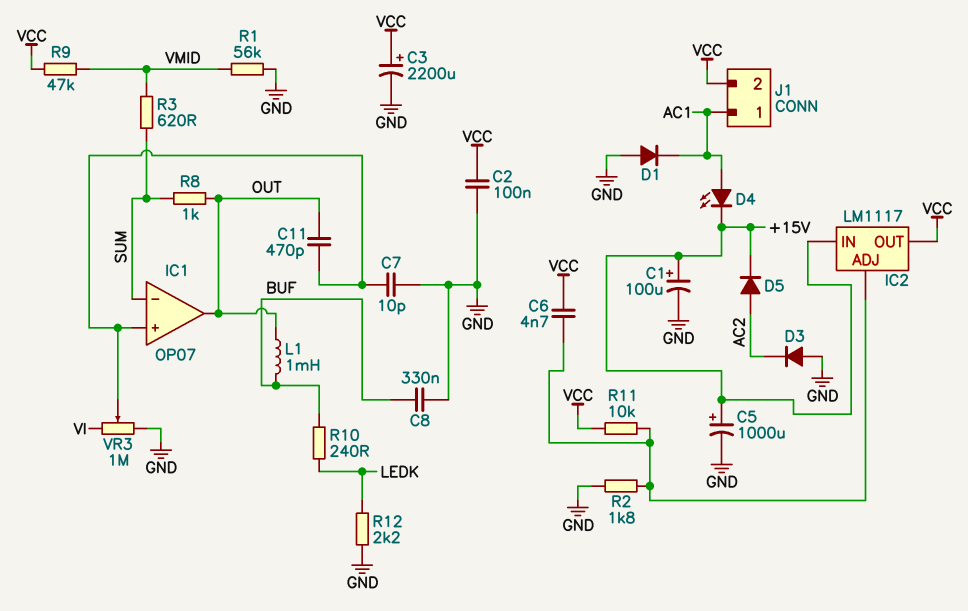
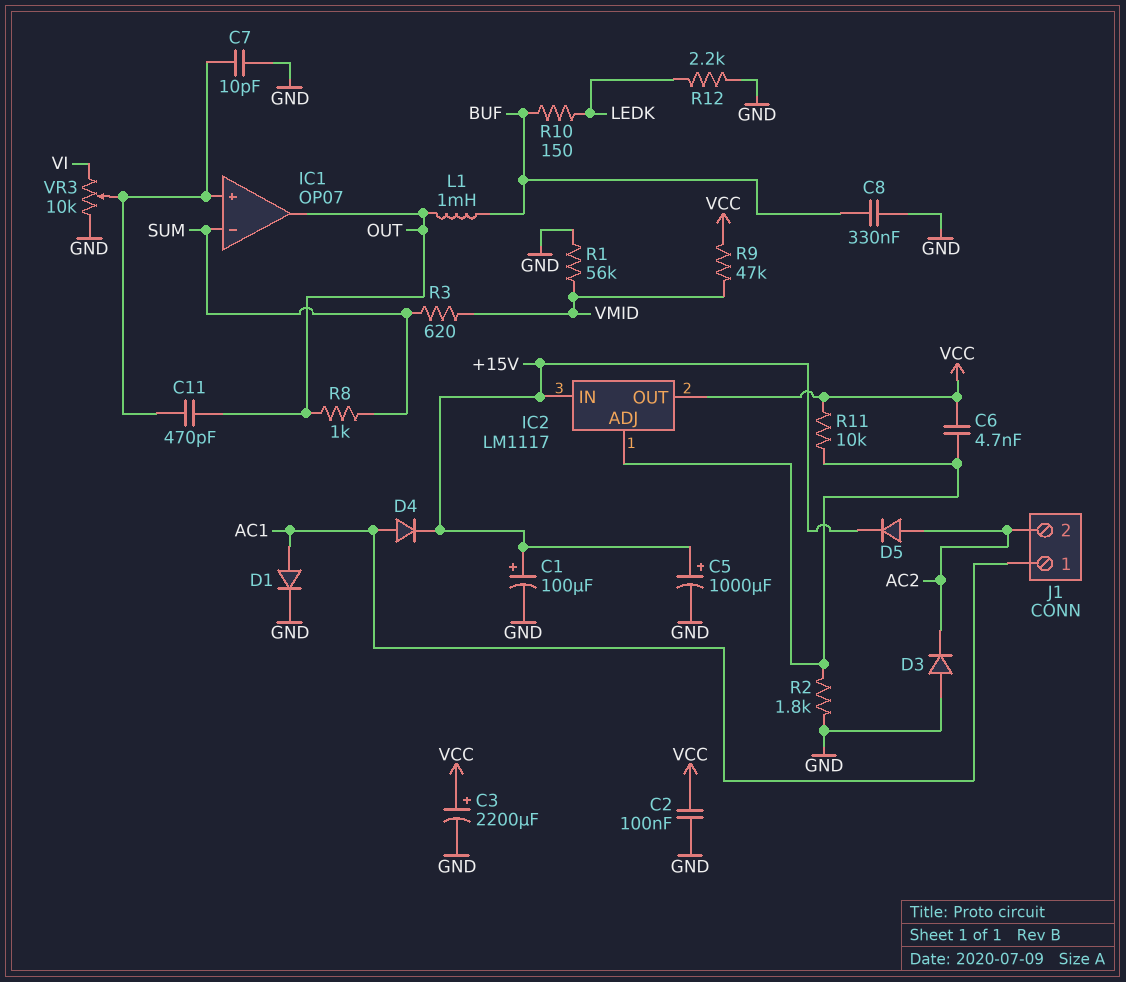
D1: diode (A GND, K AC1) -> diode (A AC1, K GND)
D4: LED (A AC1, K +15V) -> diode (A AC1, K +15V)
J1 pin 2: VCC -> AC2
R10: 240 (BUF, LEDK) -> 150 (BUF, LEDK)
VR3: 1M (GND, VI, wiper IC1/in+) -> 10k (GND, VI, wiper IC1/in+)

